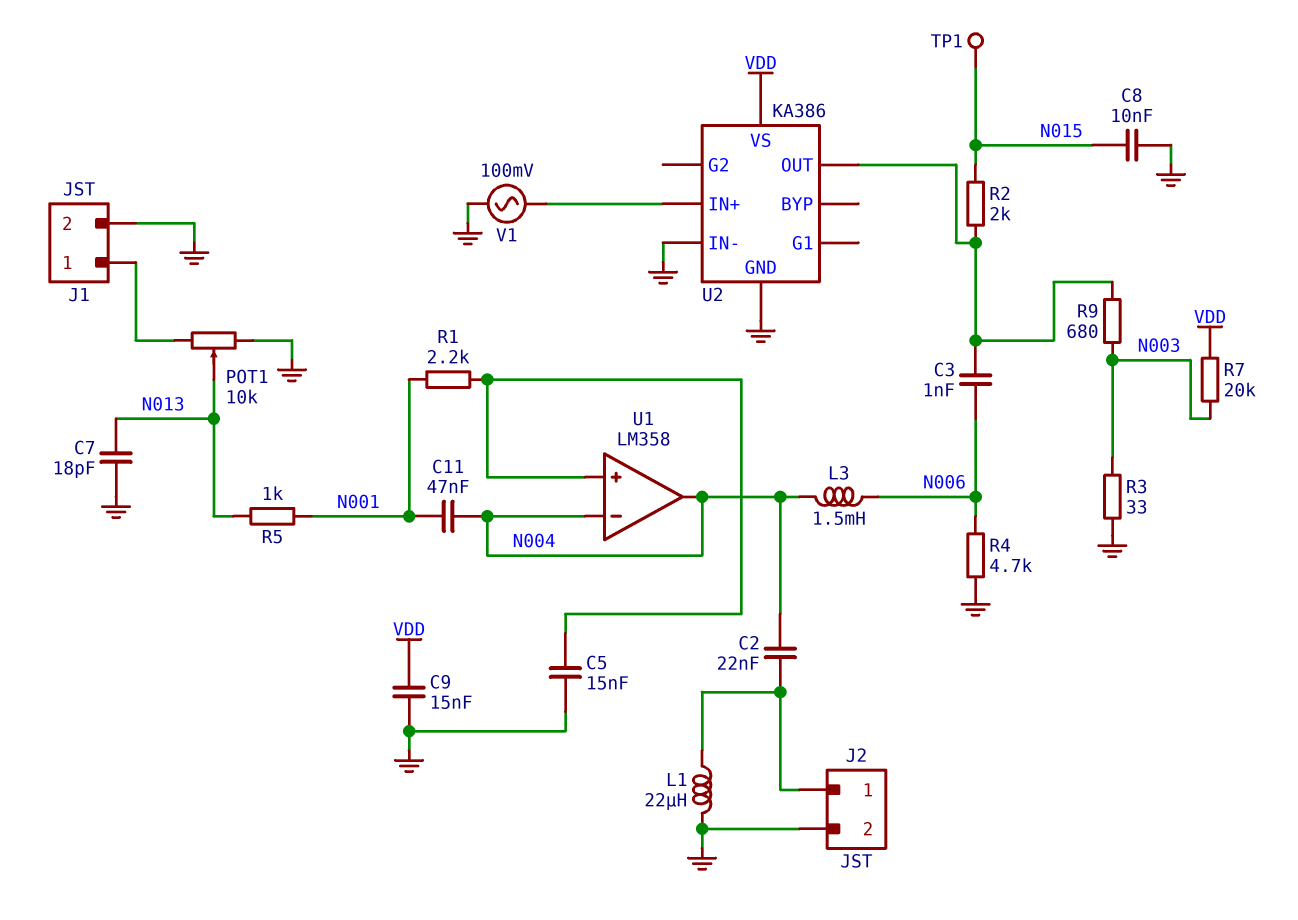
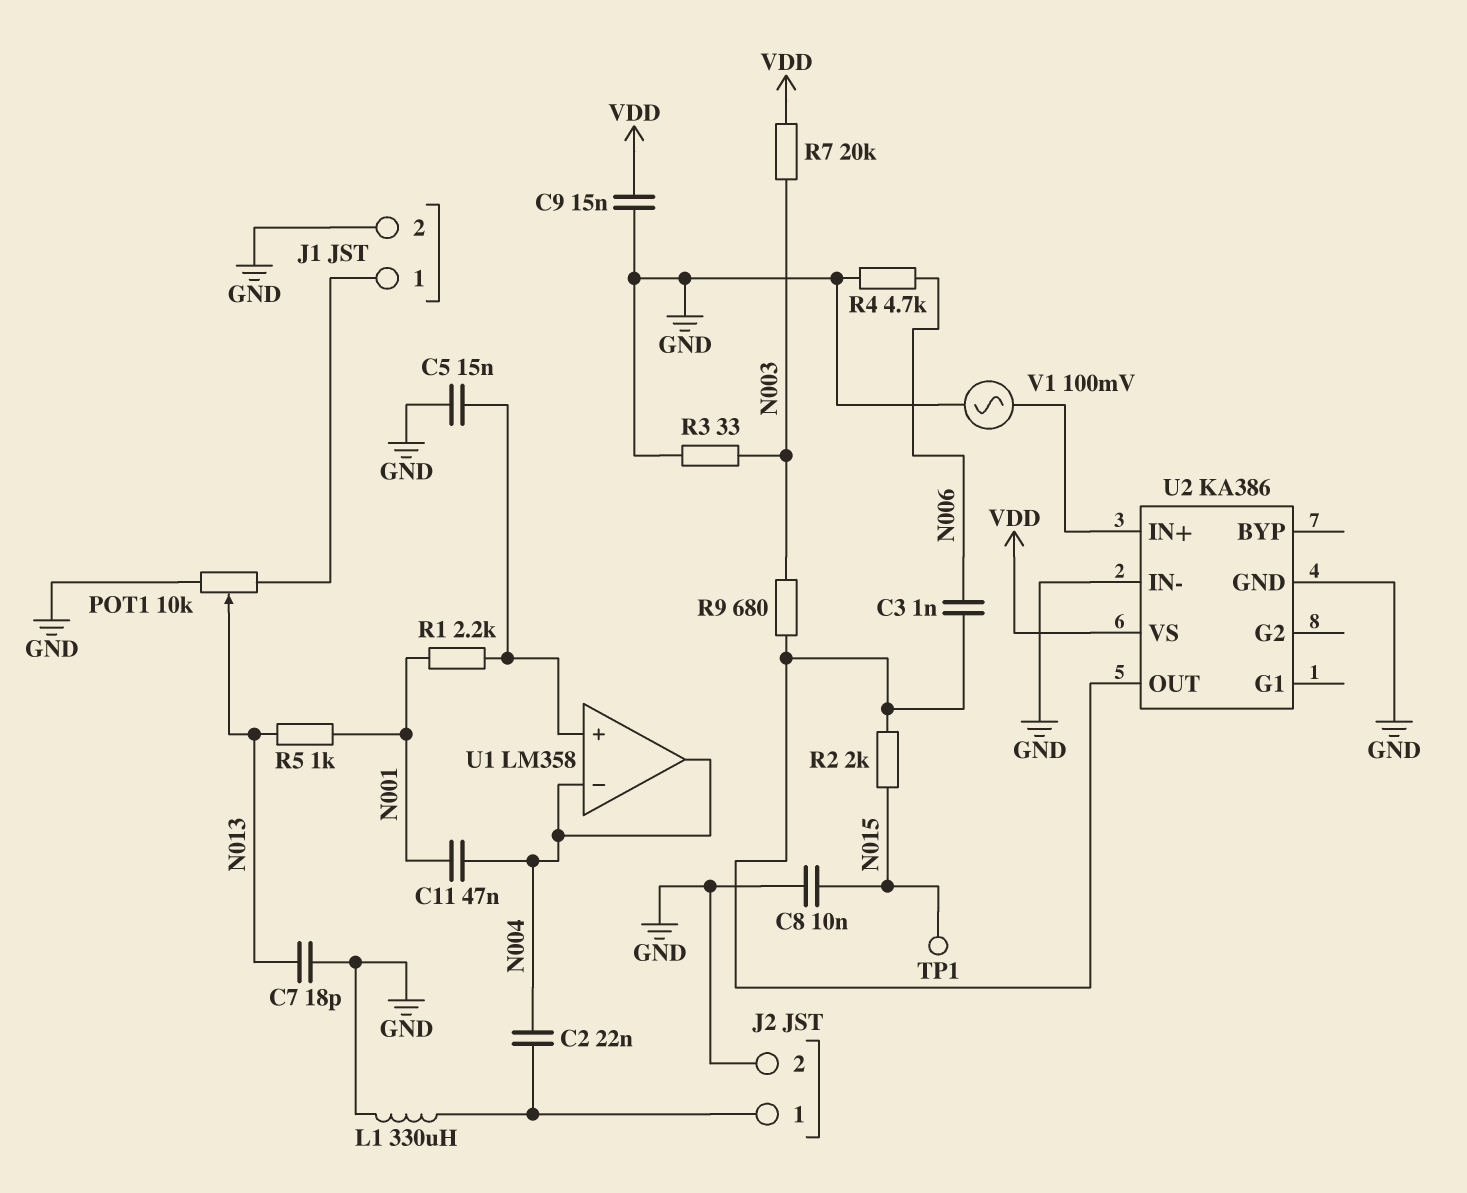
L1: 22uH (GND, J2/1) -> 330uH (GND, J2/1)
L3: 1.5mH (N004, N006) -> none

